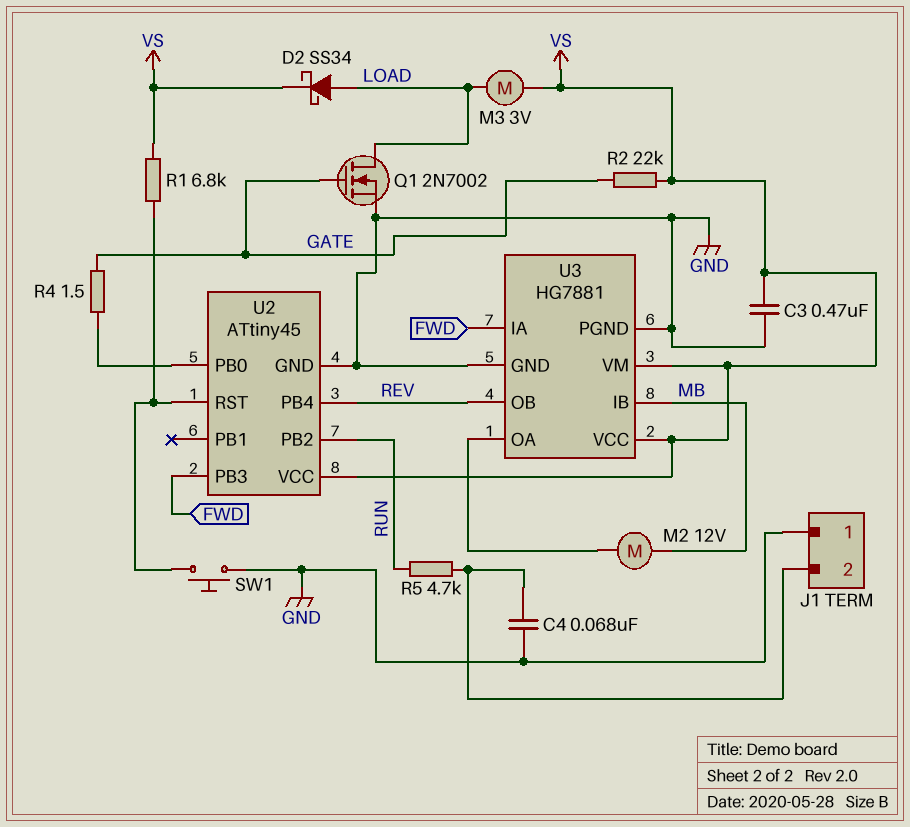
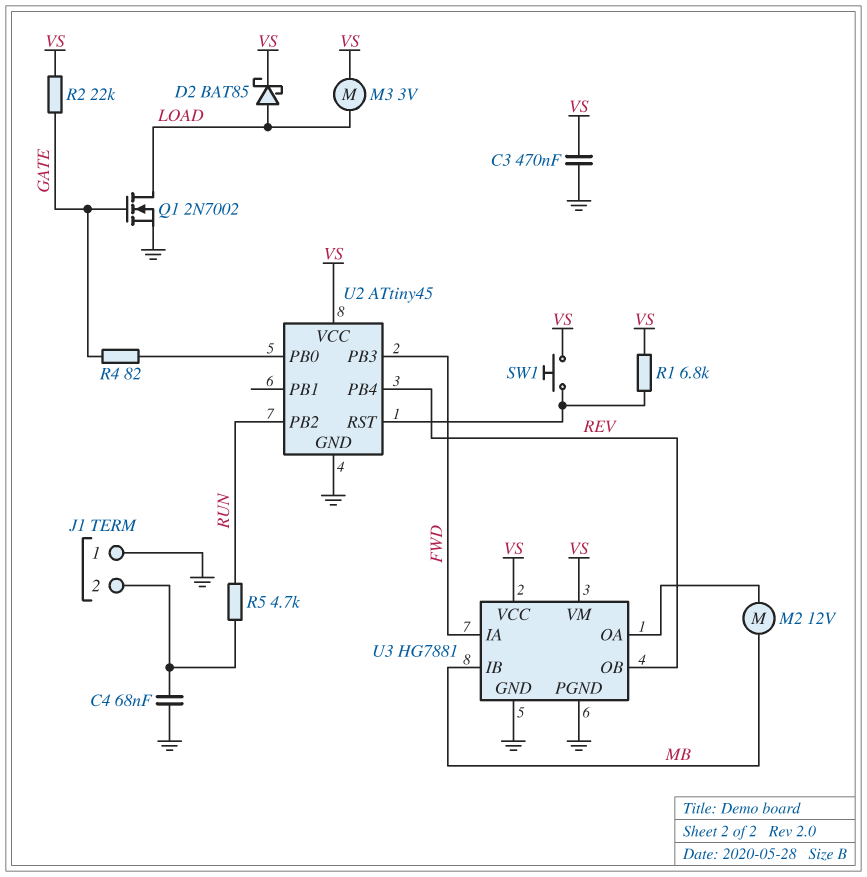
D2: schottky SS34 (A LOAD, K VS) -> schottky BAT85 (A LOAD, K VS)
R4: 1.5 (GATE, U2/PB0) -> 82 (GATE, U2/PB0)
SW1: button (GND, U2/RST) -> button (U2/RST, VS)

